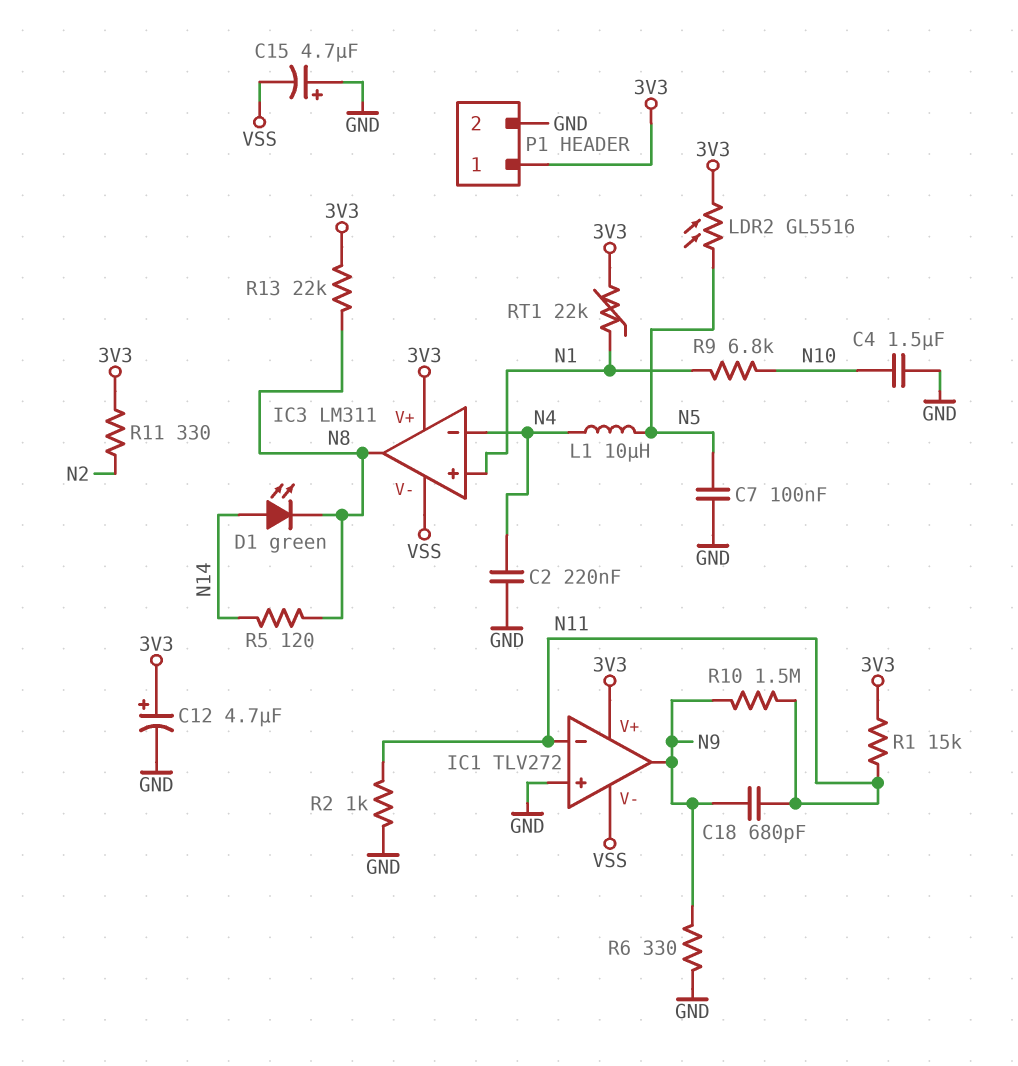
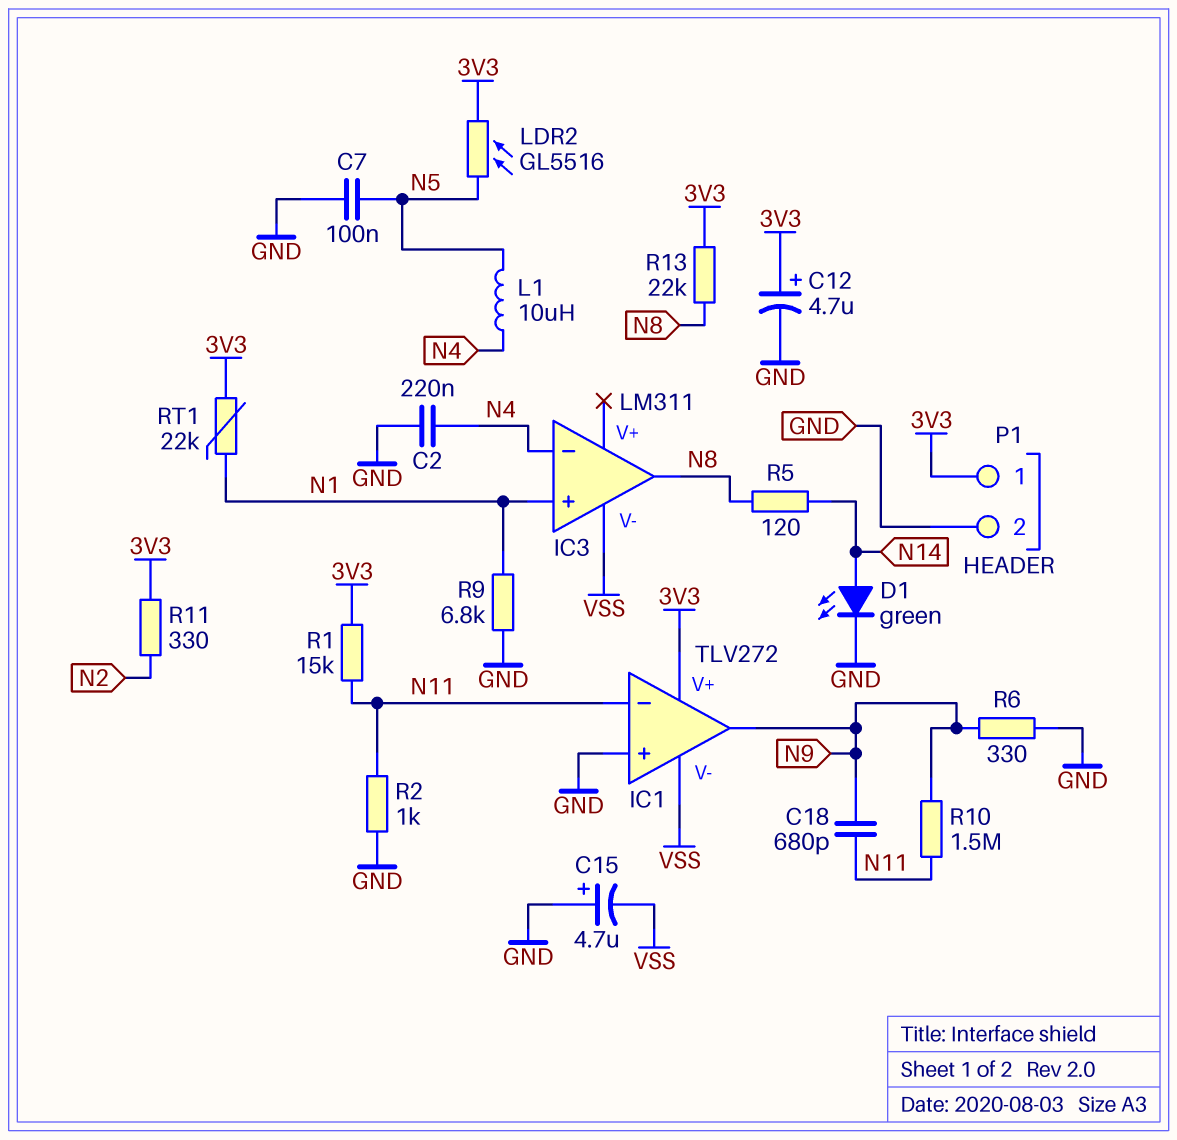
C4: 1.5uF (GND, N10) -> none
D1: LED green (A N14, K N8) -> LED green (A N14, K GND)
IC3 pin V+: 3V3 -> none
R9: 6.8k (N1, N10) -> 6.8k (GND, N1)

